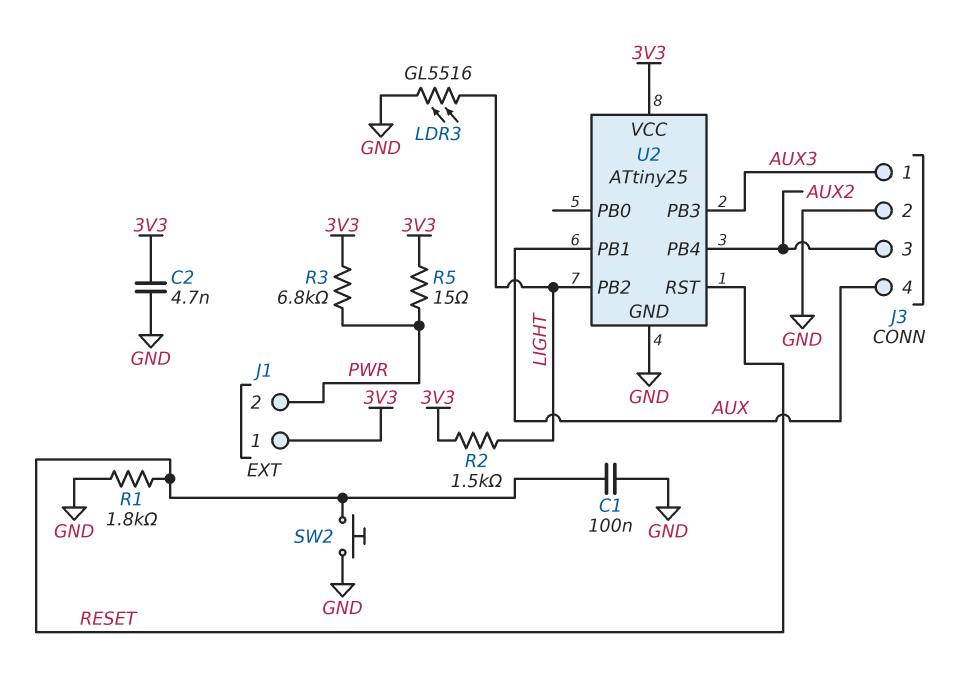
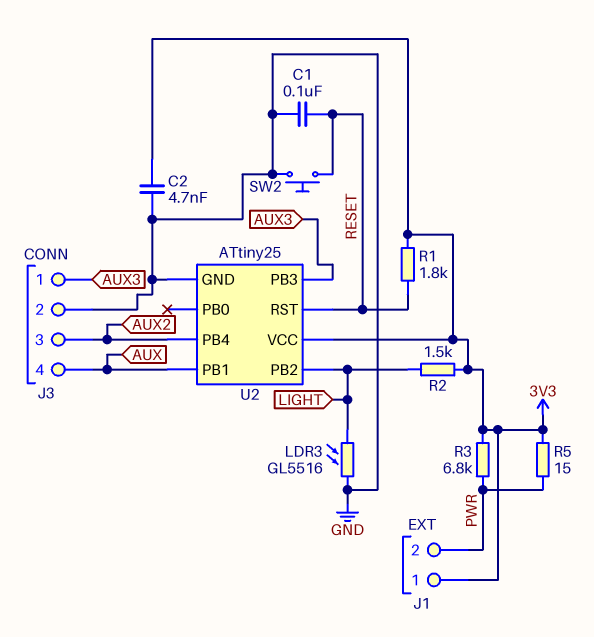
R1: 1.8k (GND, RESET) -> 1.8k (3V3, RESET)

